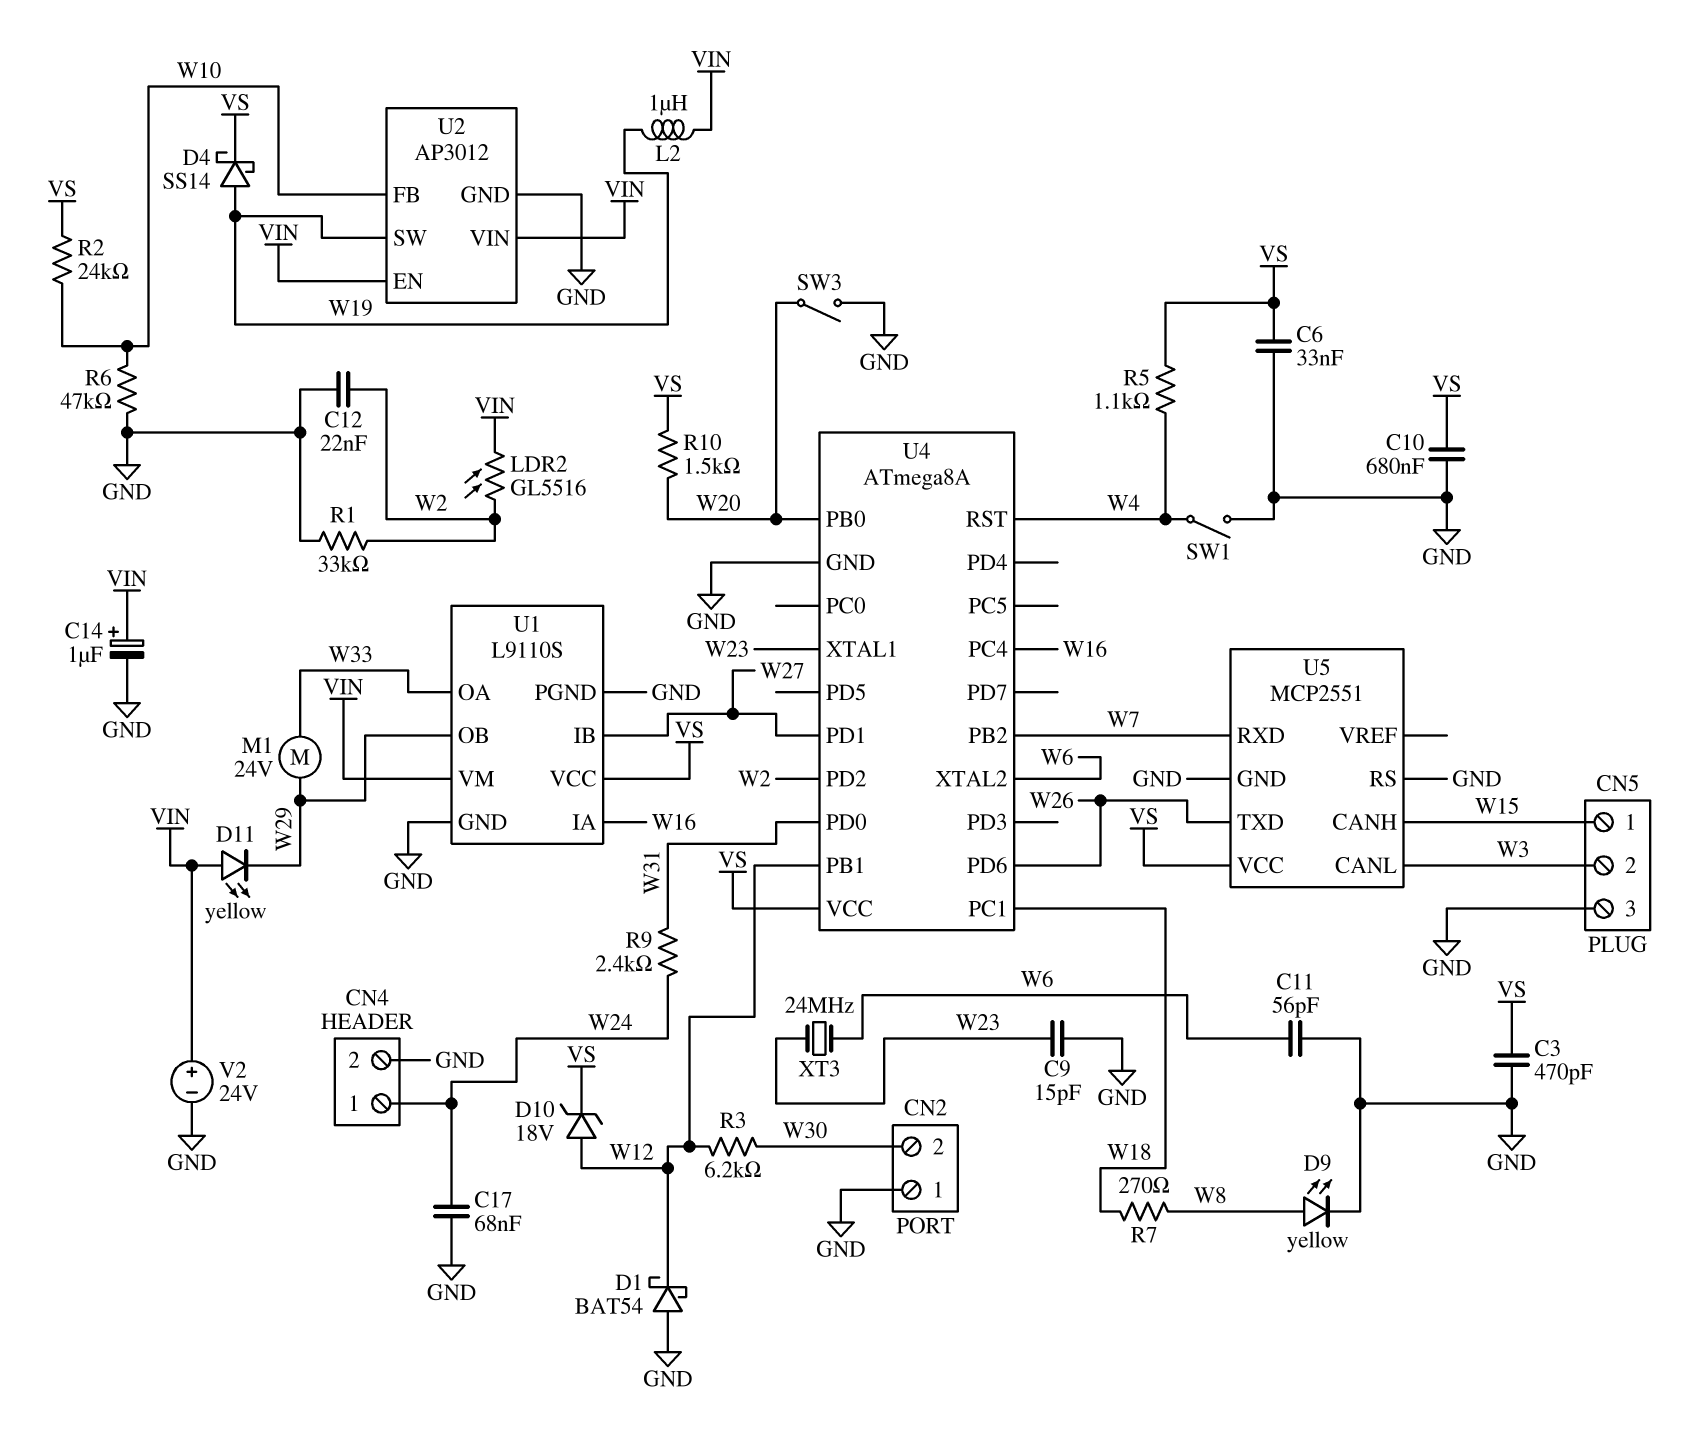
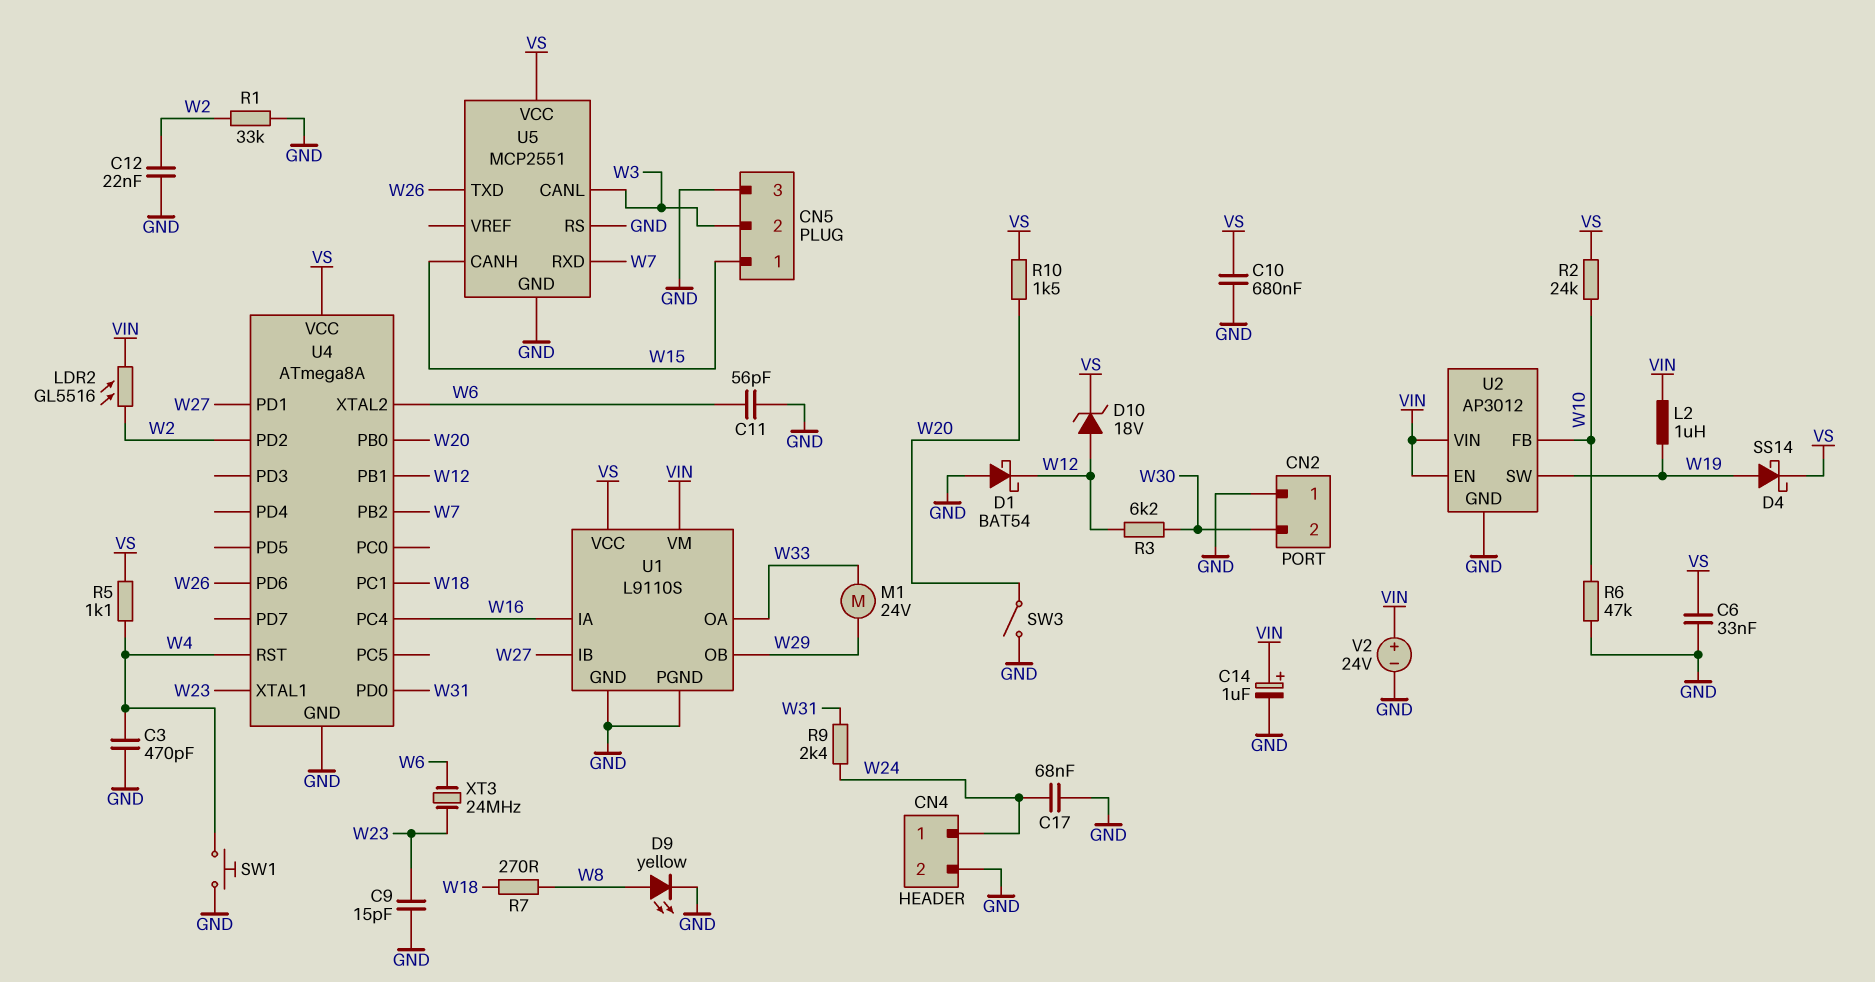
C3: 470pF (GND, VS) -> 470pF (GND, W4)
D11: LED yellow (A VIN, K W29) -> none
SW1: switch (GND, W4) -> button (GND, W4)

